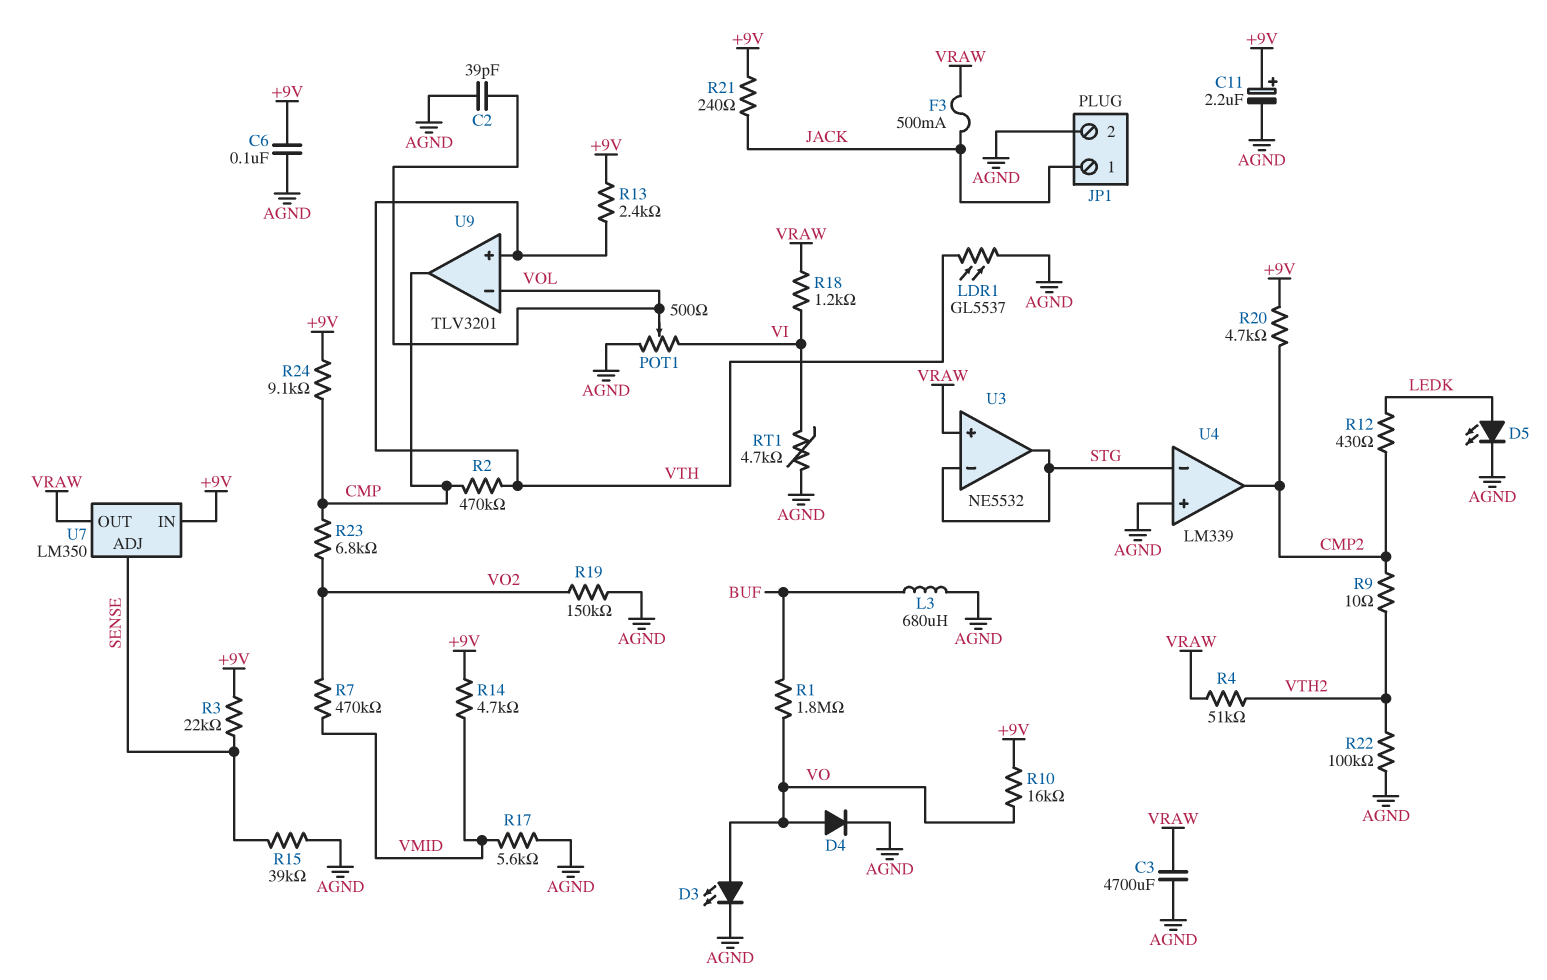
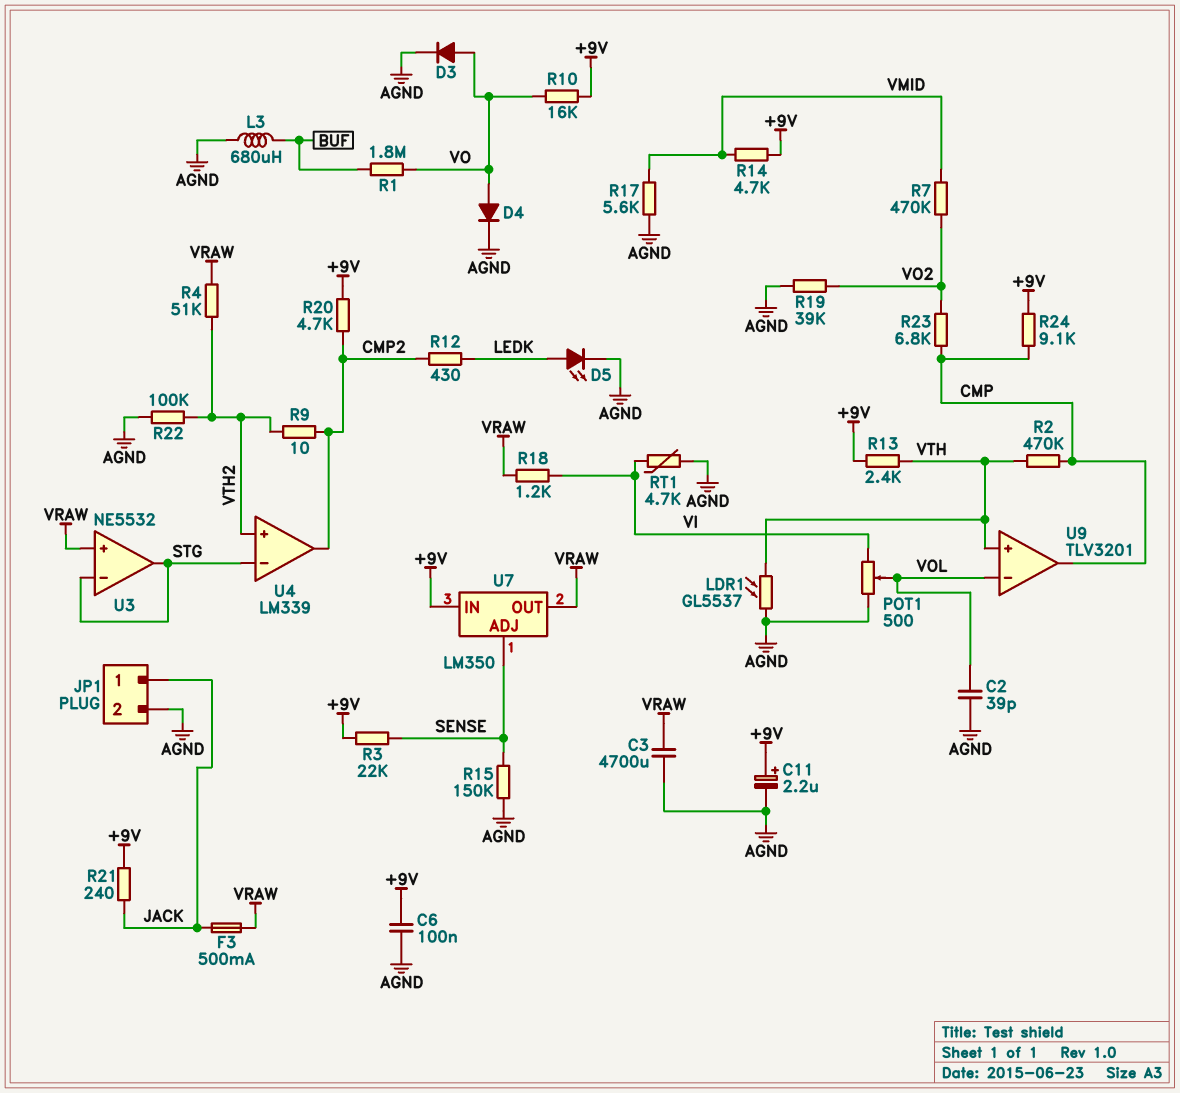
D3: LED (A VO, K AGND) -> diode (A VO, K AGND)
R15: 39k (AGND, SENSE) -> 150k (AGND, SENSE)
R19: 150k (AGND, VO2) -> 39k (AGND, VO2)
U4 pin in+: AGND -> VTH2

